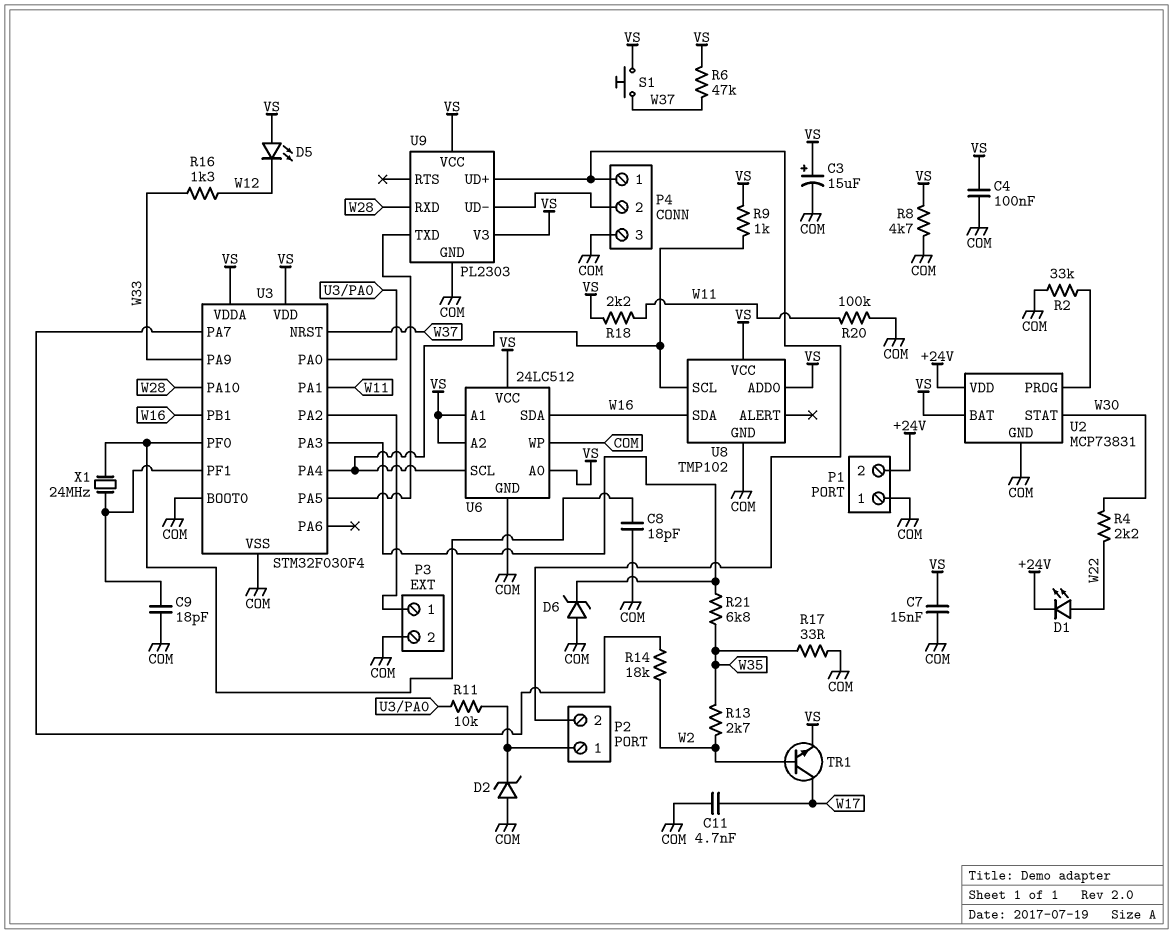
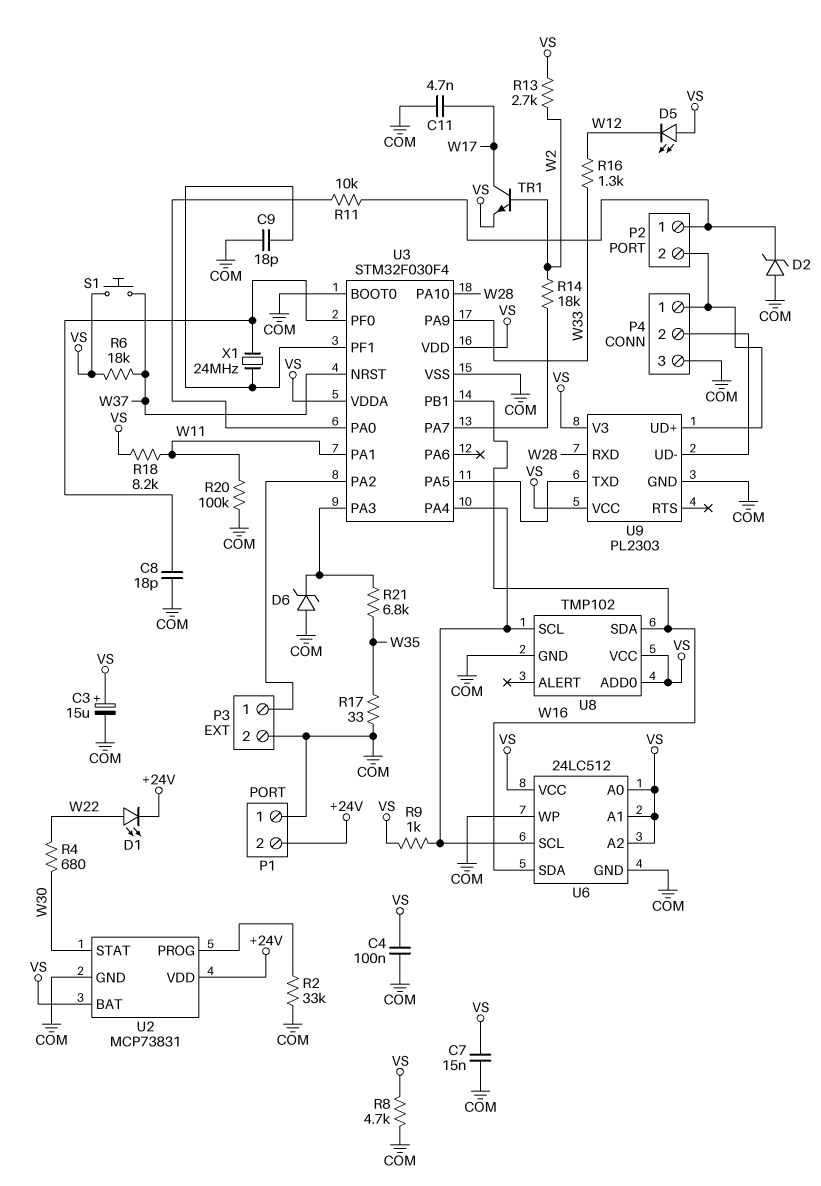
R4: 2.2k (W22, W30) -> 680 (W22, W30)
R6: 47k (VS, W37) -> 18k (VS, W37)
R13: 2.7k (W2, W35) -> 2.7k (VS, W2)
R18: 2.2k (VS, W11) -> 8.2k (VS, W11)

